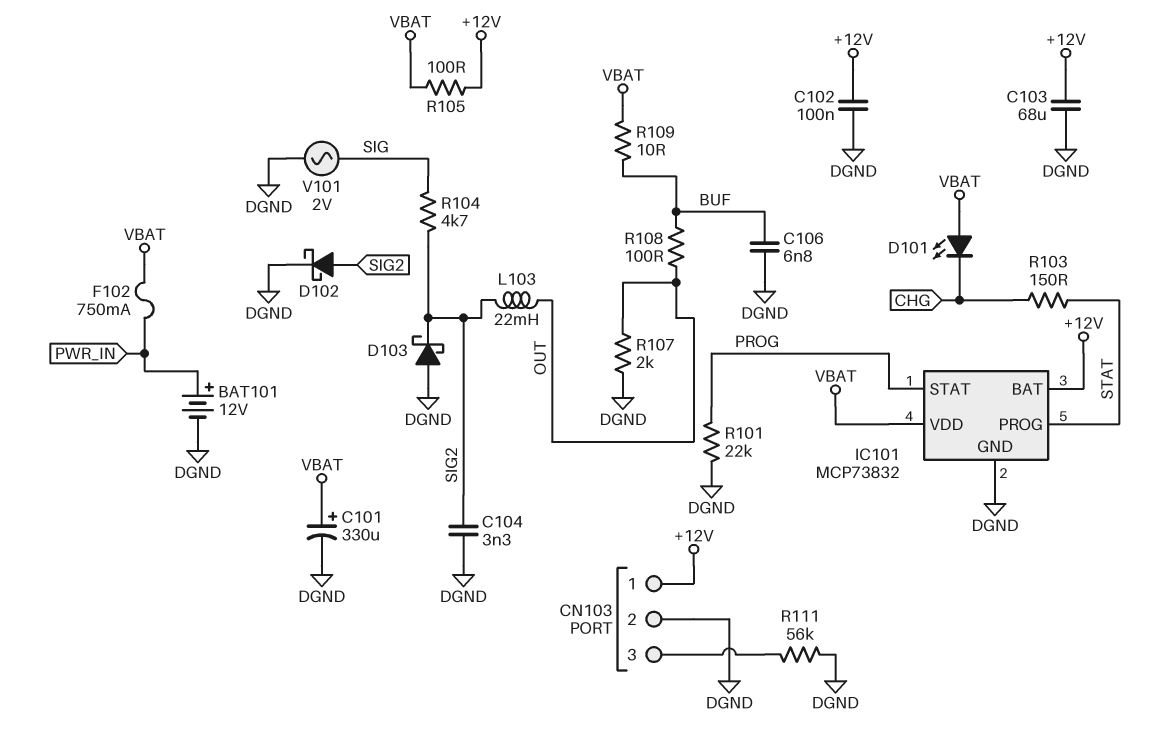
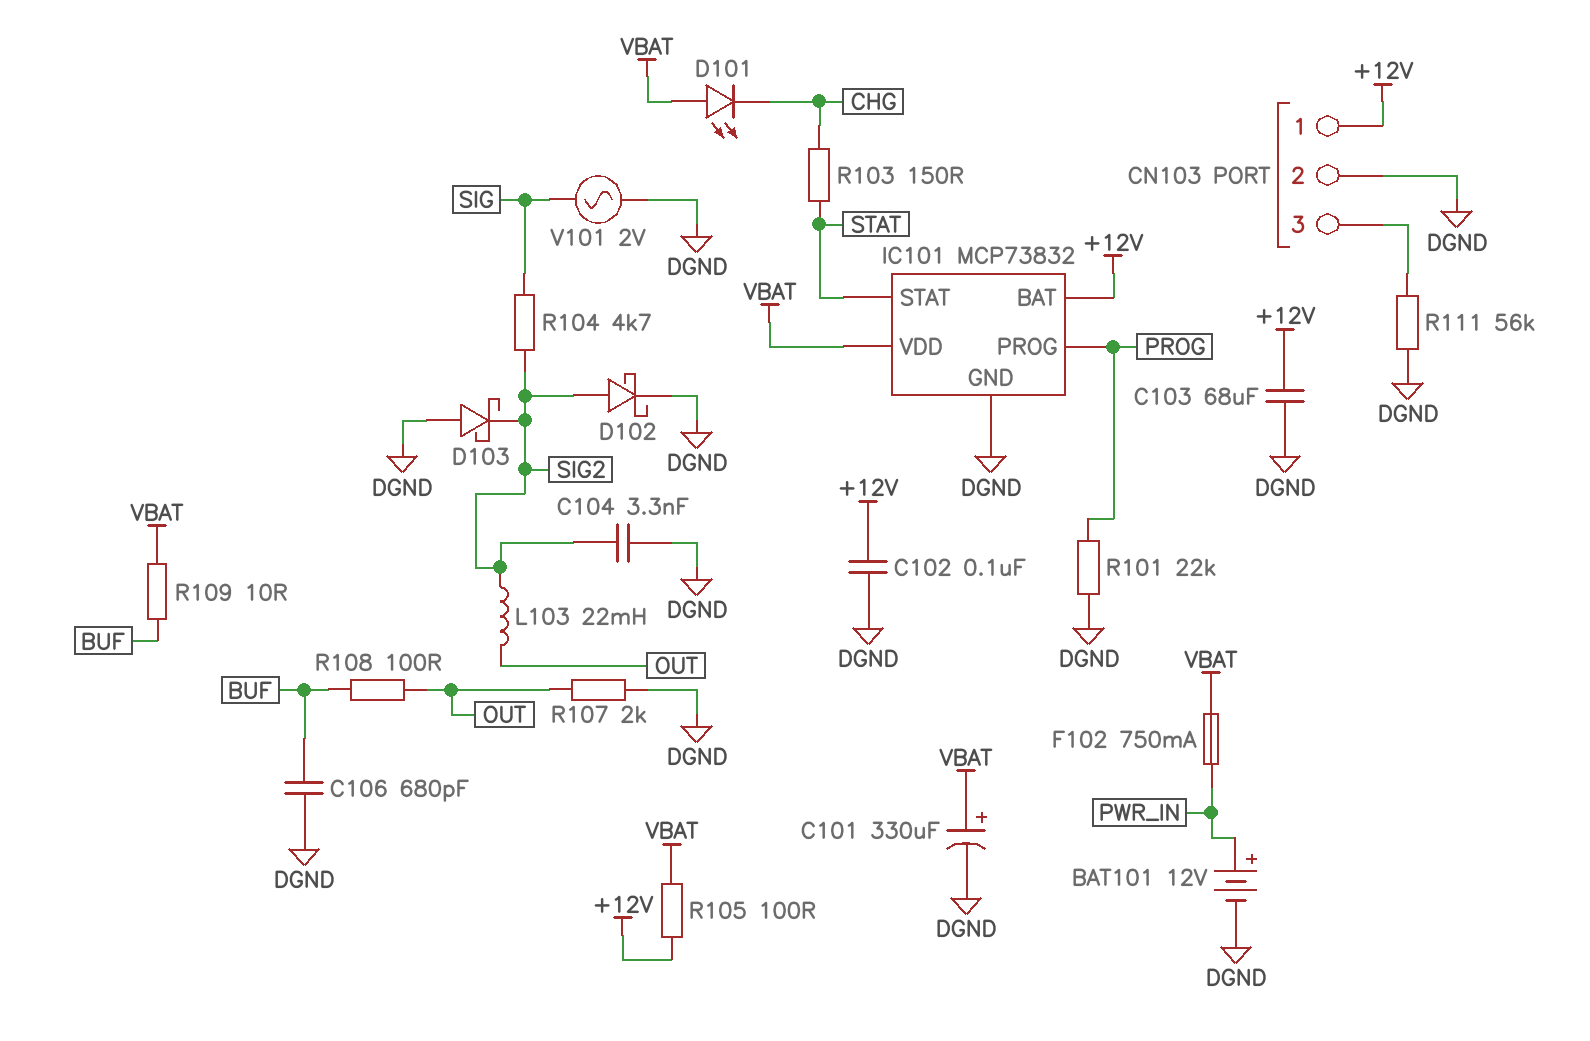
C106: 6.8nF (BUF, DGND) -> 680pF (BUF, DGND)
IC101 pin PROG: STAT -> PROG
IC101 pin STAT: PROG -> STAT

